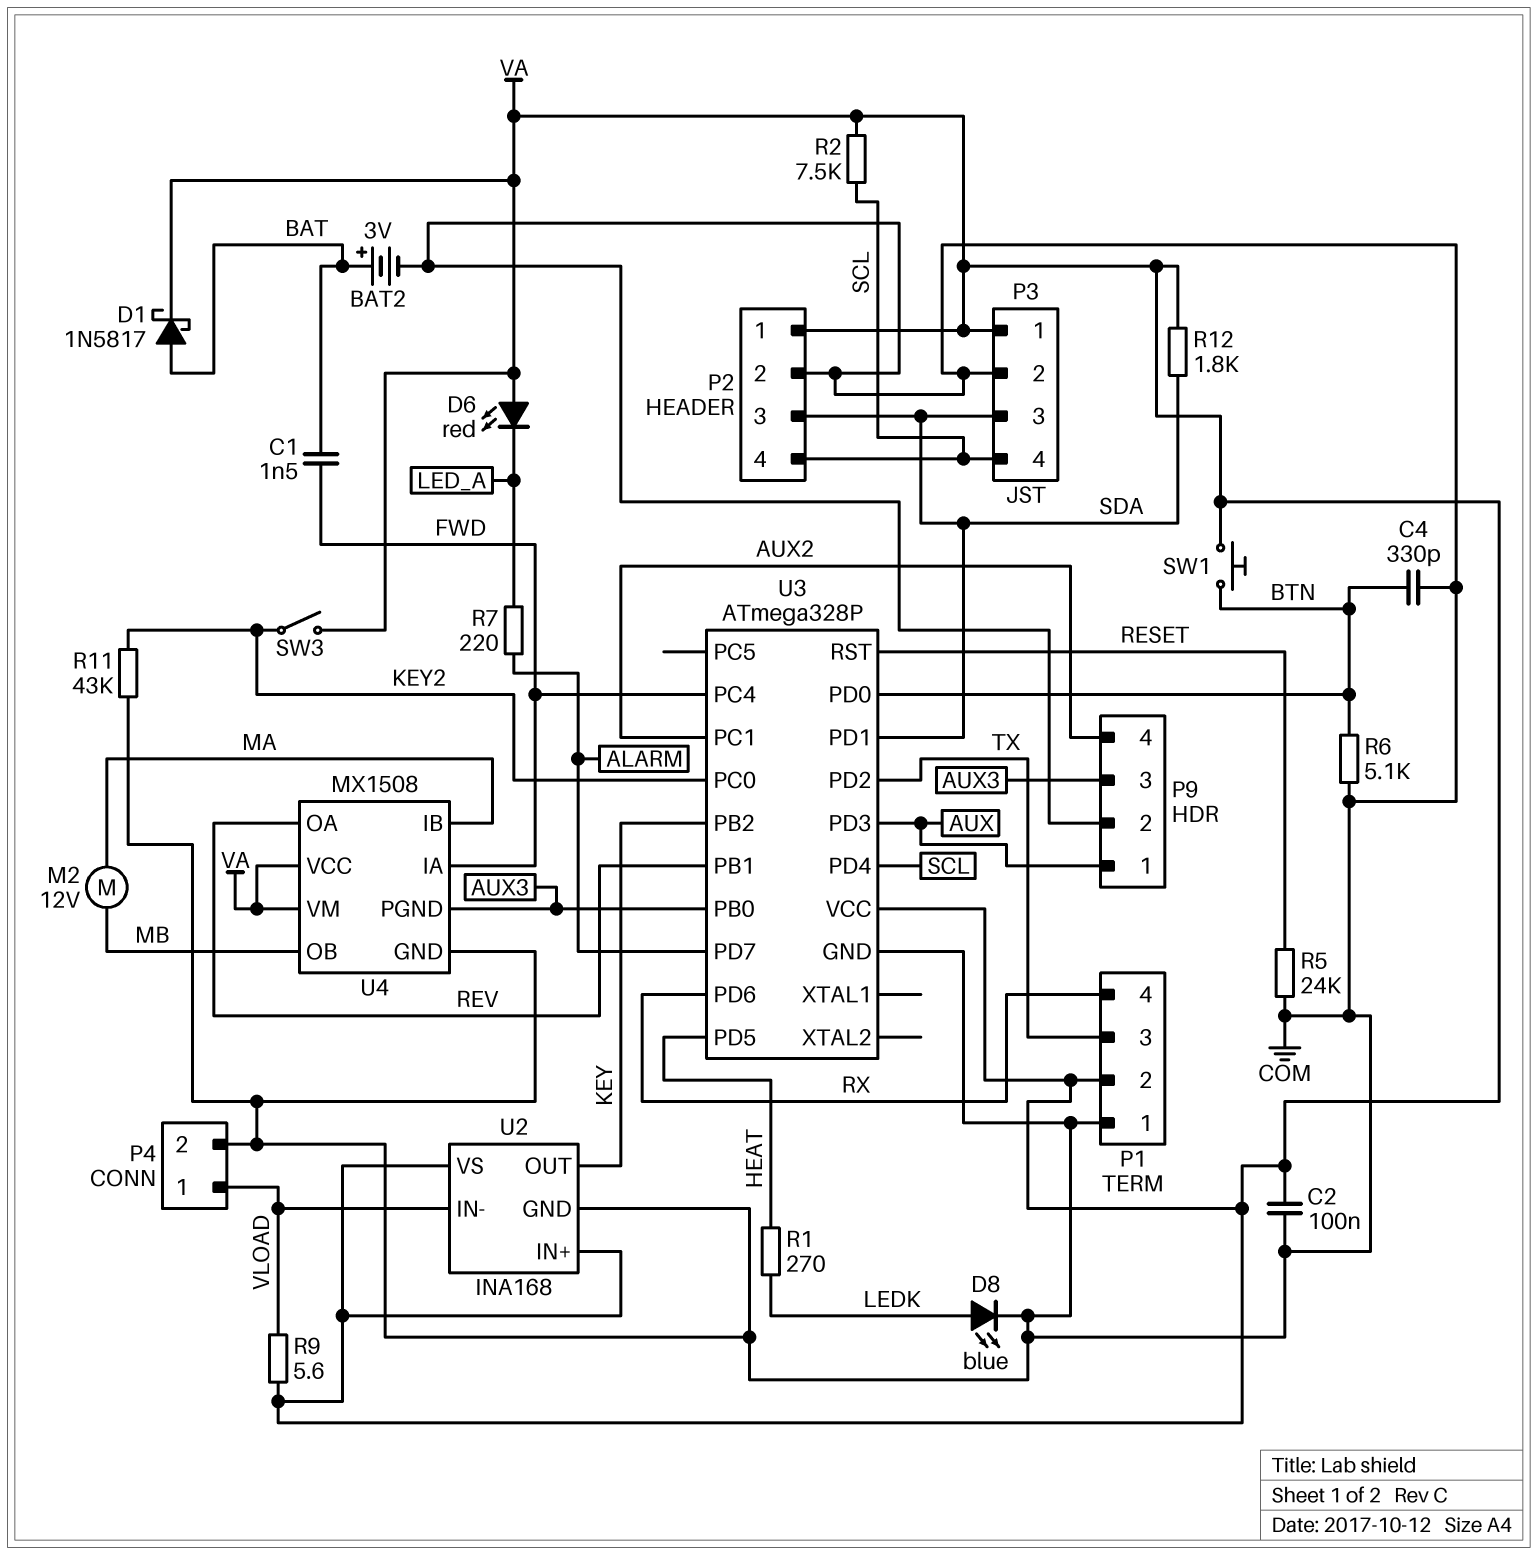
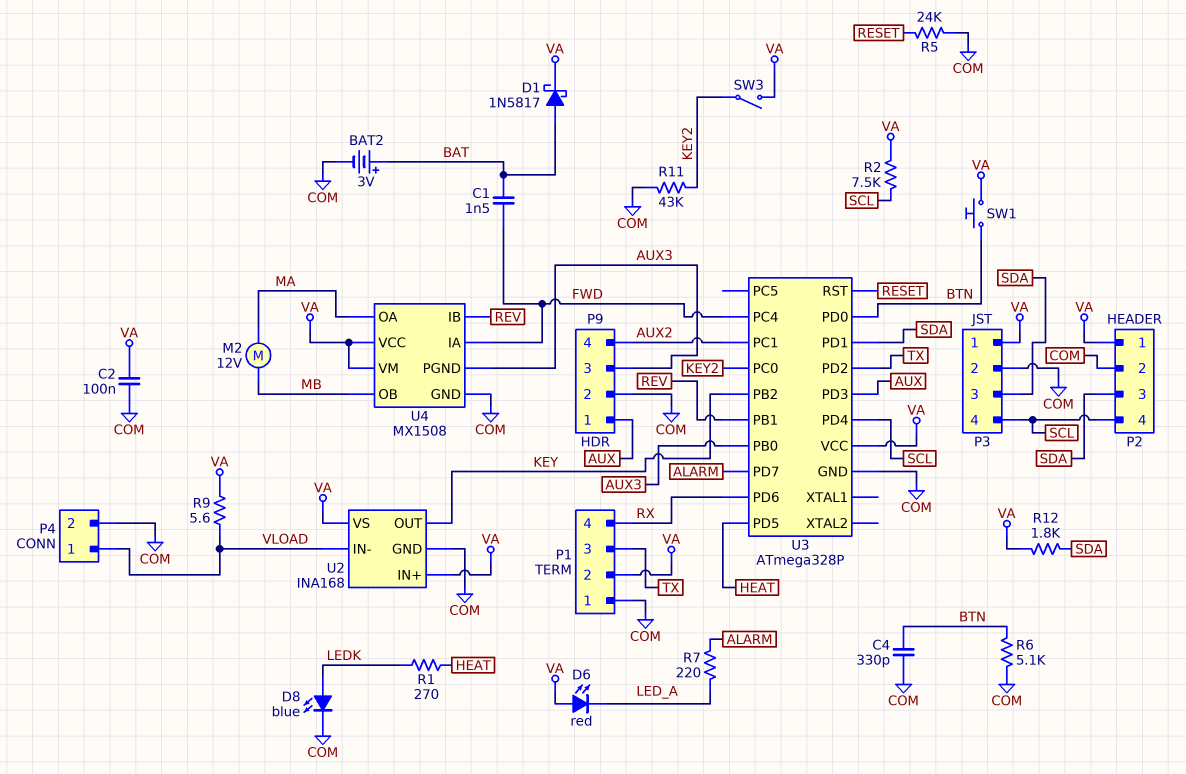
U4 pin IB: MA -> REV
U4 pin OA: REV -> MA

